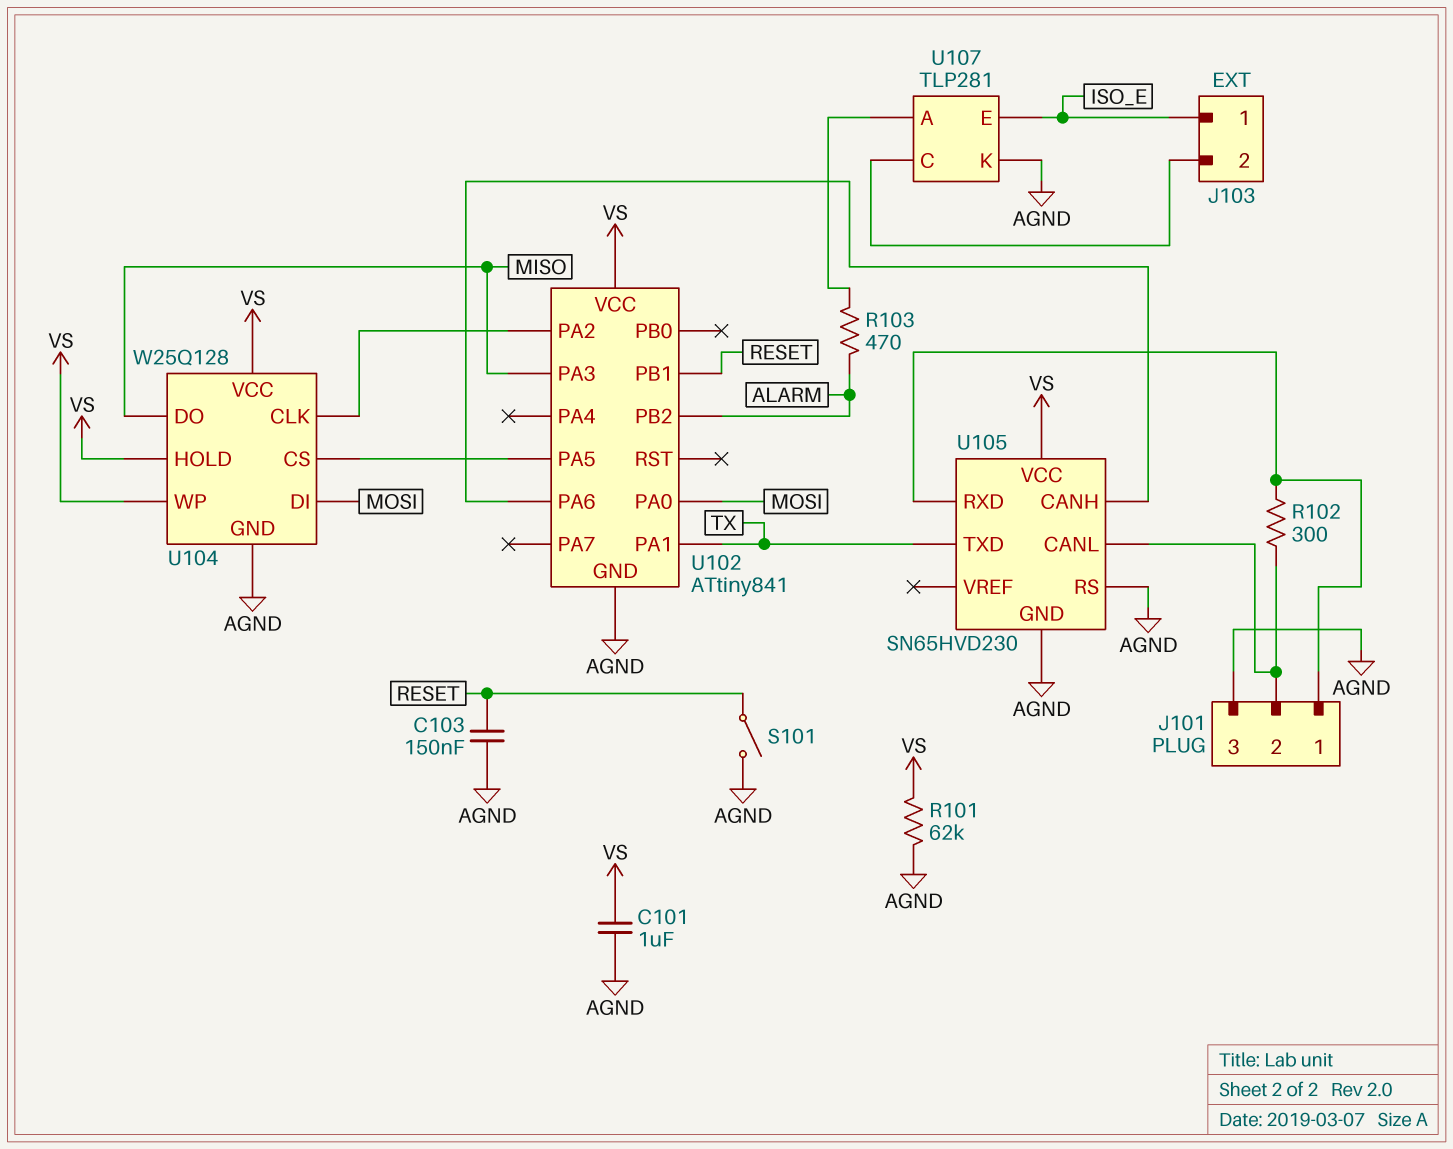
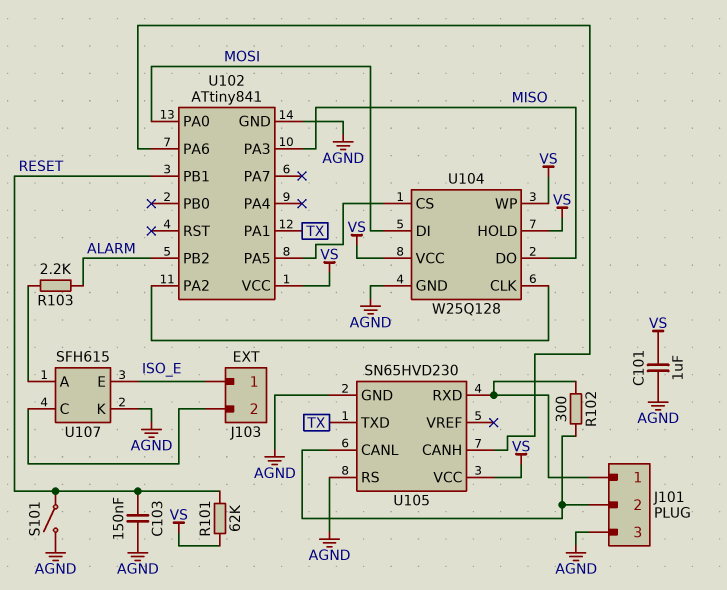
R101: 62k (AGND, VS) -> 62k (RESET, VS)
R103: 470 (ALARM, U107/A) -> 2.2k (ALARM, U107/A)
U107: TLP281 -> SFH615

